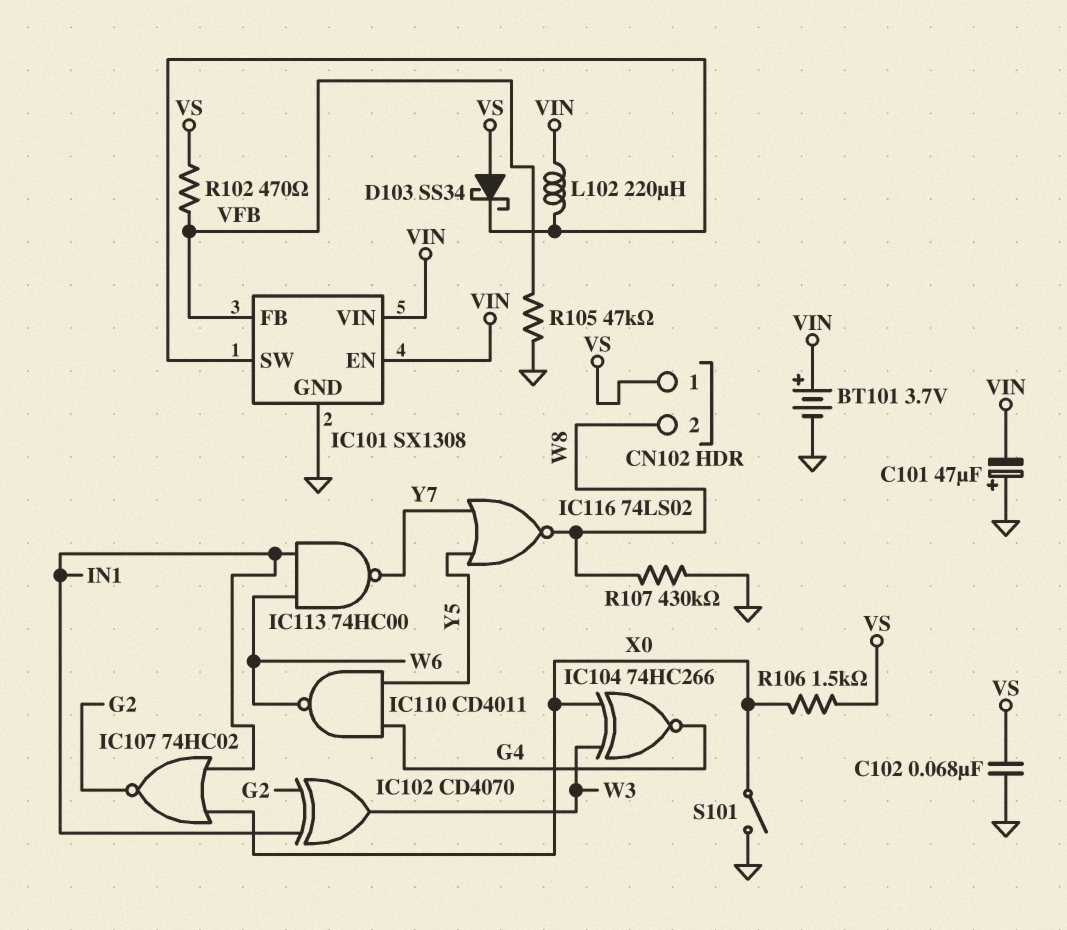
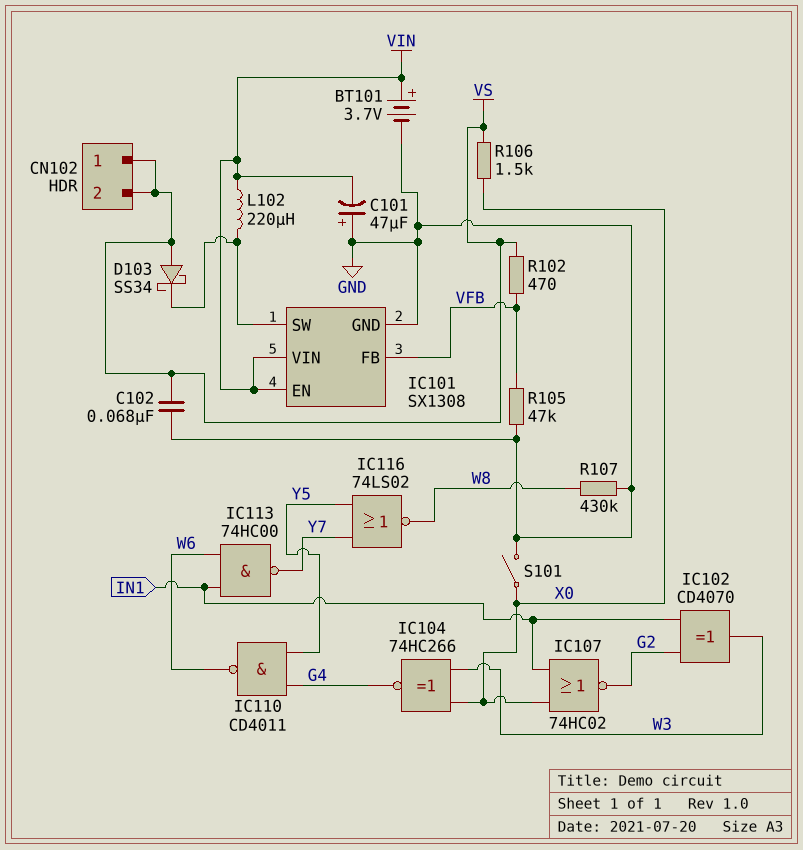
CN102 pin 2: W8 -> VS

